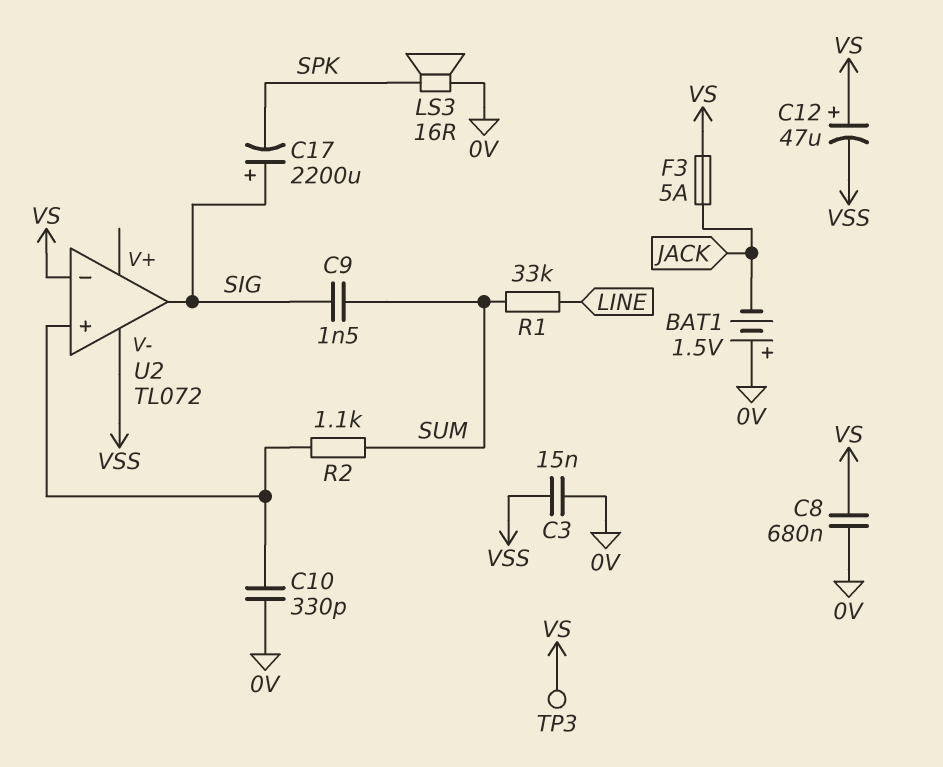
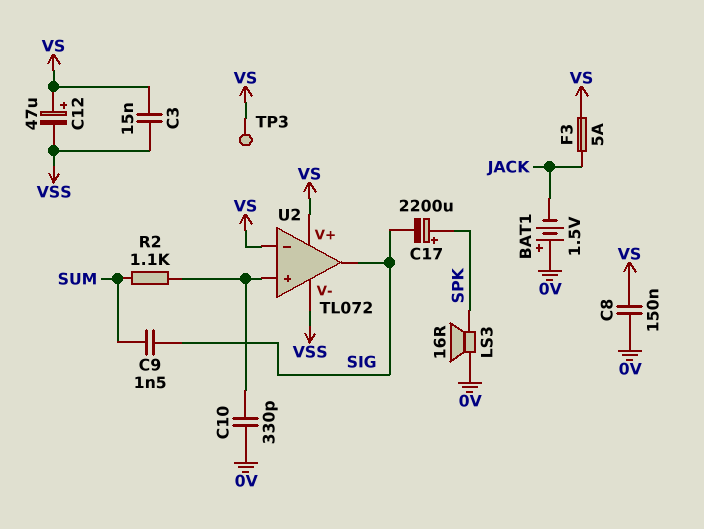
C3: 15nF (0V, VSS) -> 15nF (VS, VSS)
C8: 680nF (0V, VS) -> 150nF (0V, VS)
C17: 2200uF (plus SIG, minus SPK) -> 2200uF (plus SPK, minus SIG)
R1: 33k (LINE, SUM) -> none
U2 pin V+: none -> VS

